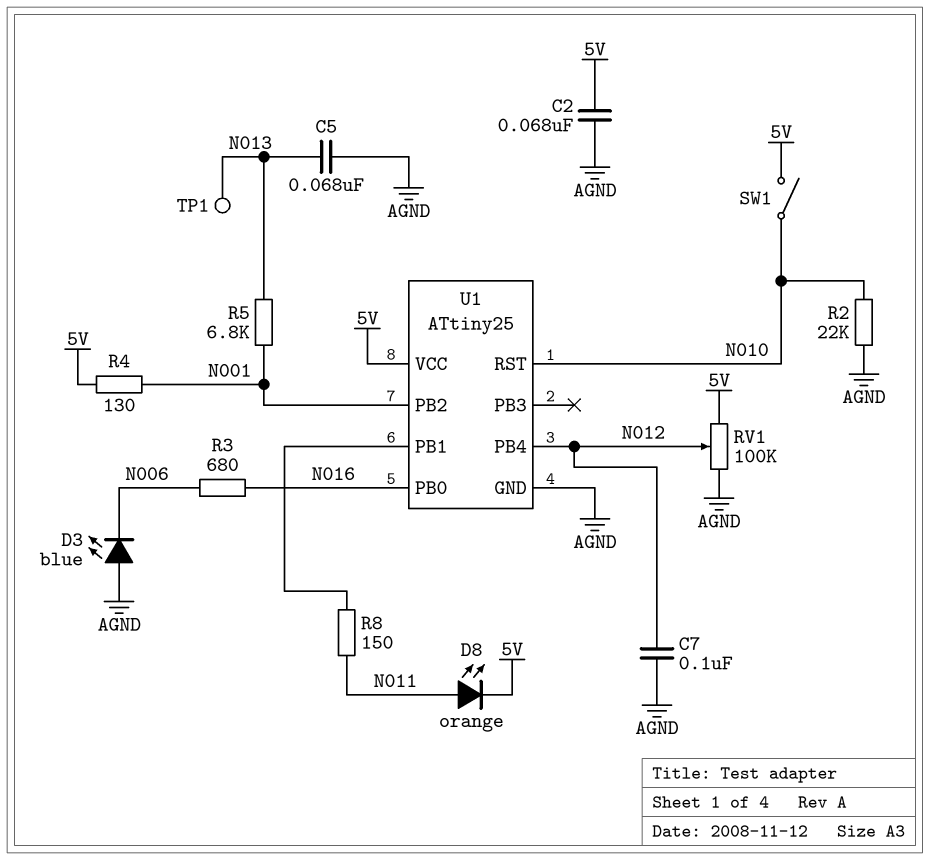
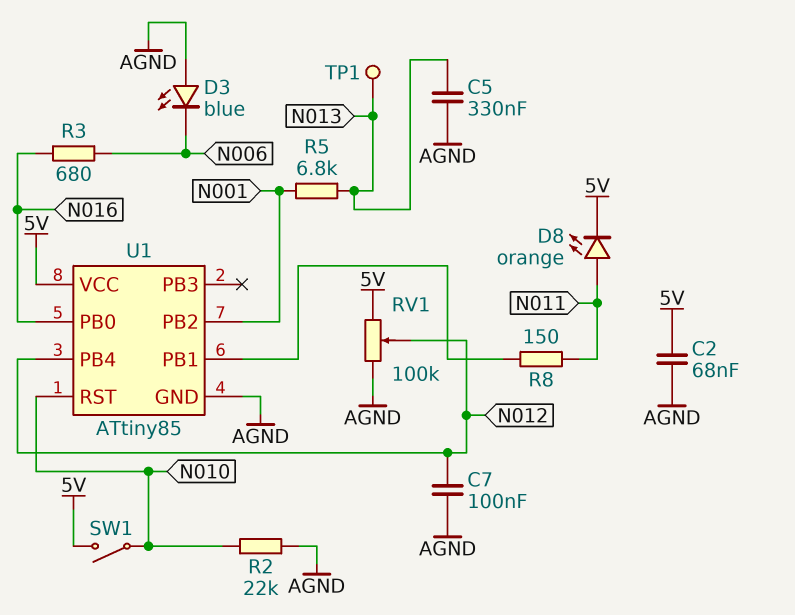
C5: 68nF (AGND, N013) -> 330nF (AGND, N013)
R4: 130 (5V, N001) -> none
U1: ATtiny25 -> ATtiny85

